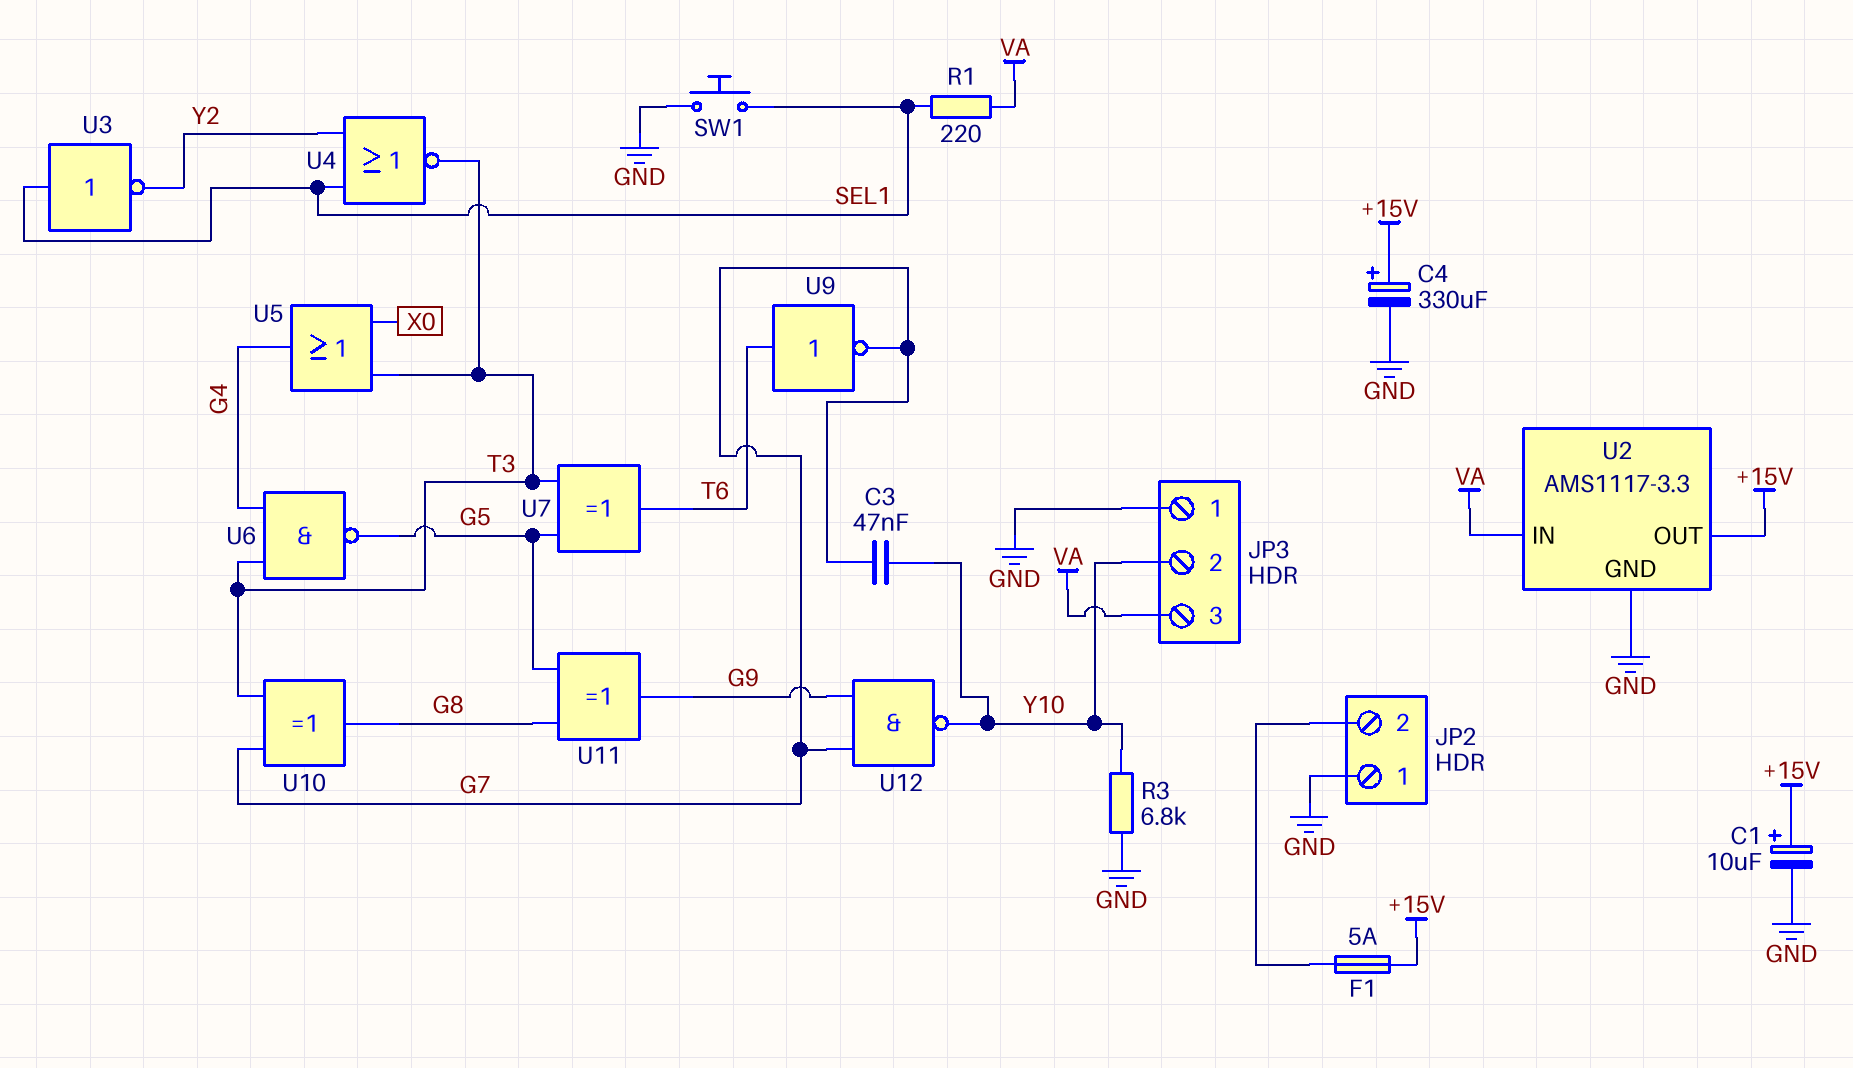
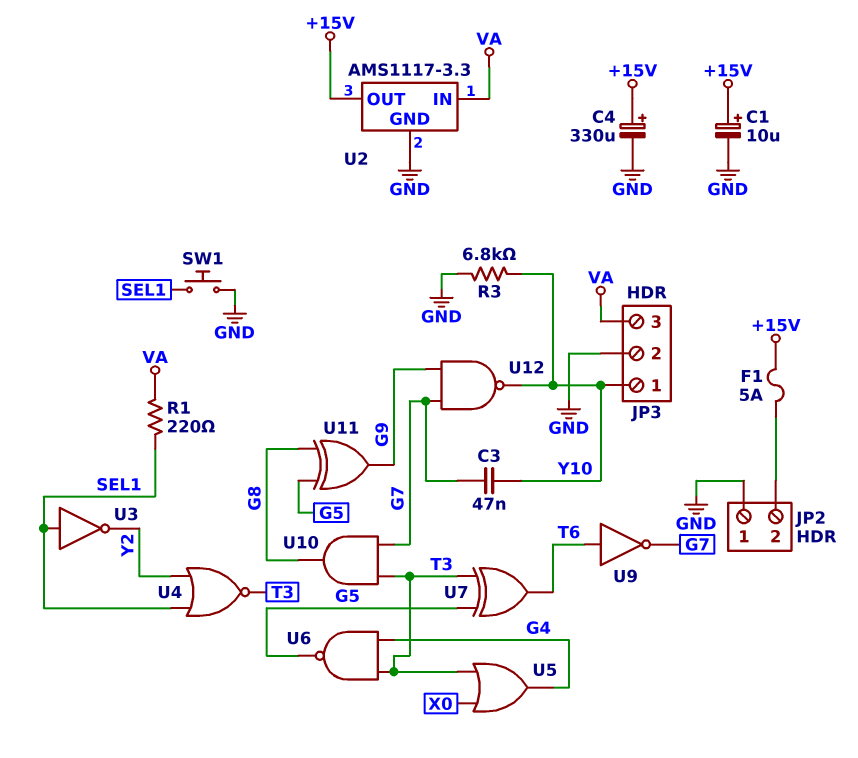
JP3 pin 1: GND -> Y10
JP3 pin 2: Y10 -> GND
U10: XOR (in G7, in T3, out G8) -> AND (in G7, in T3, out G8)

